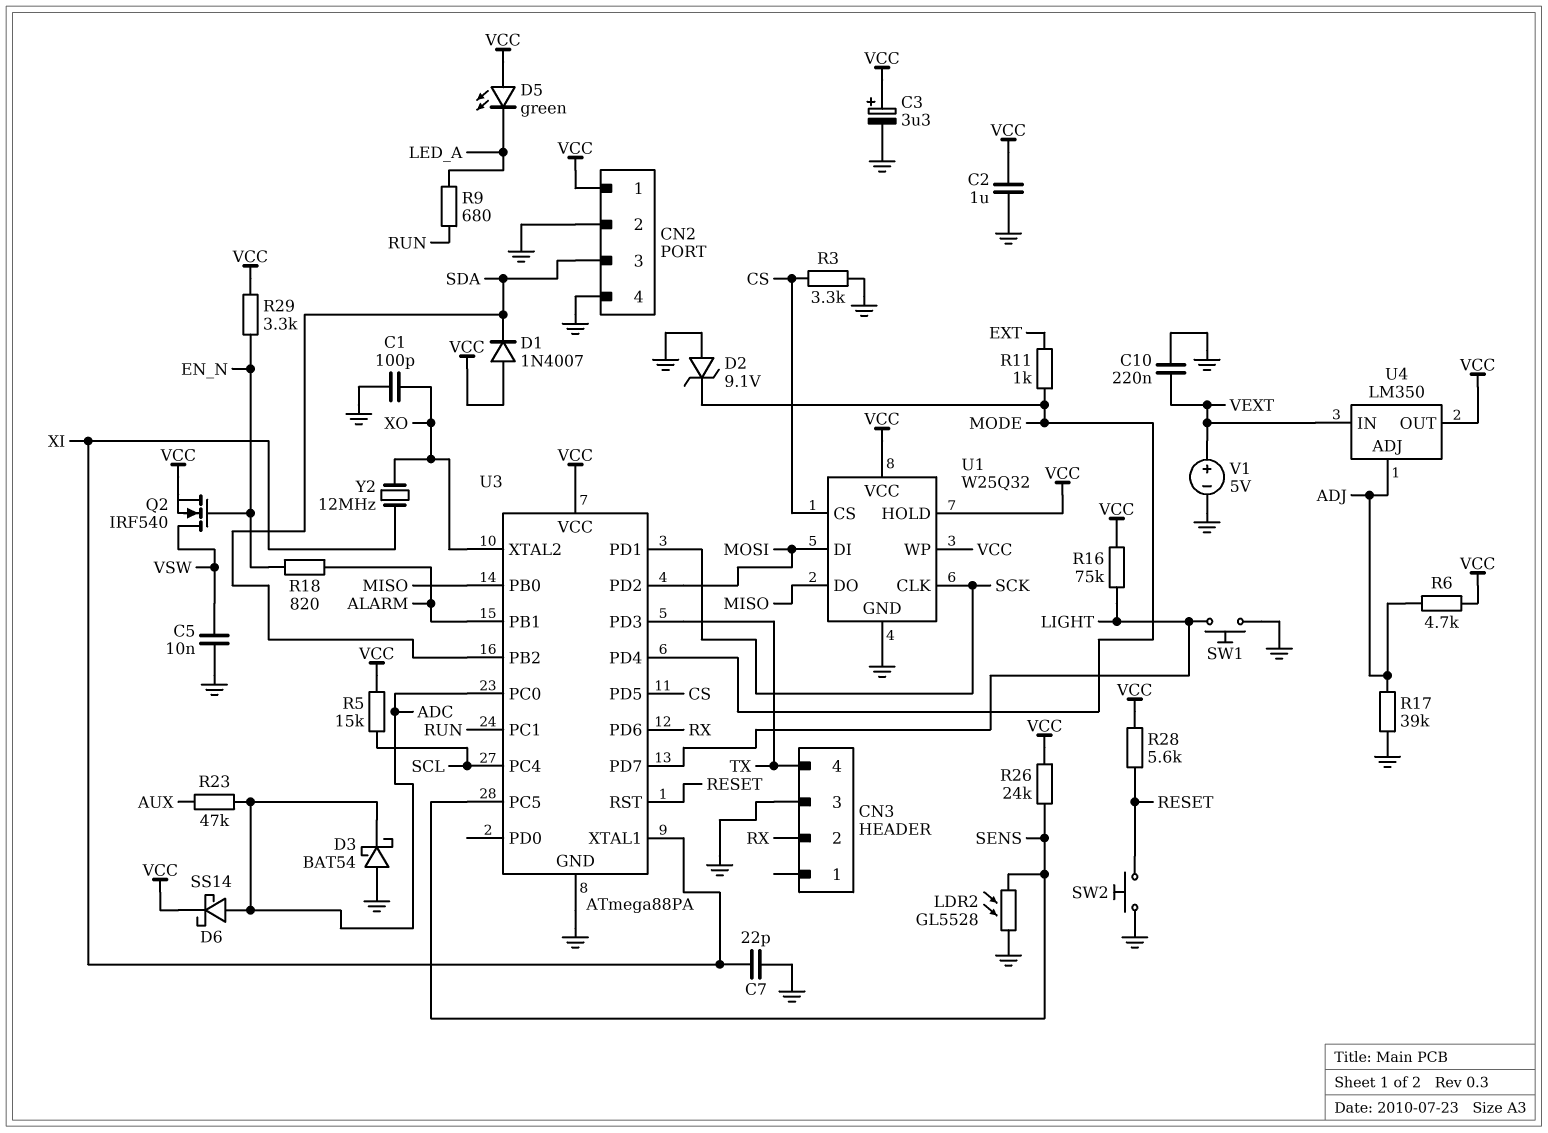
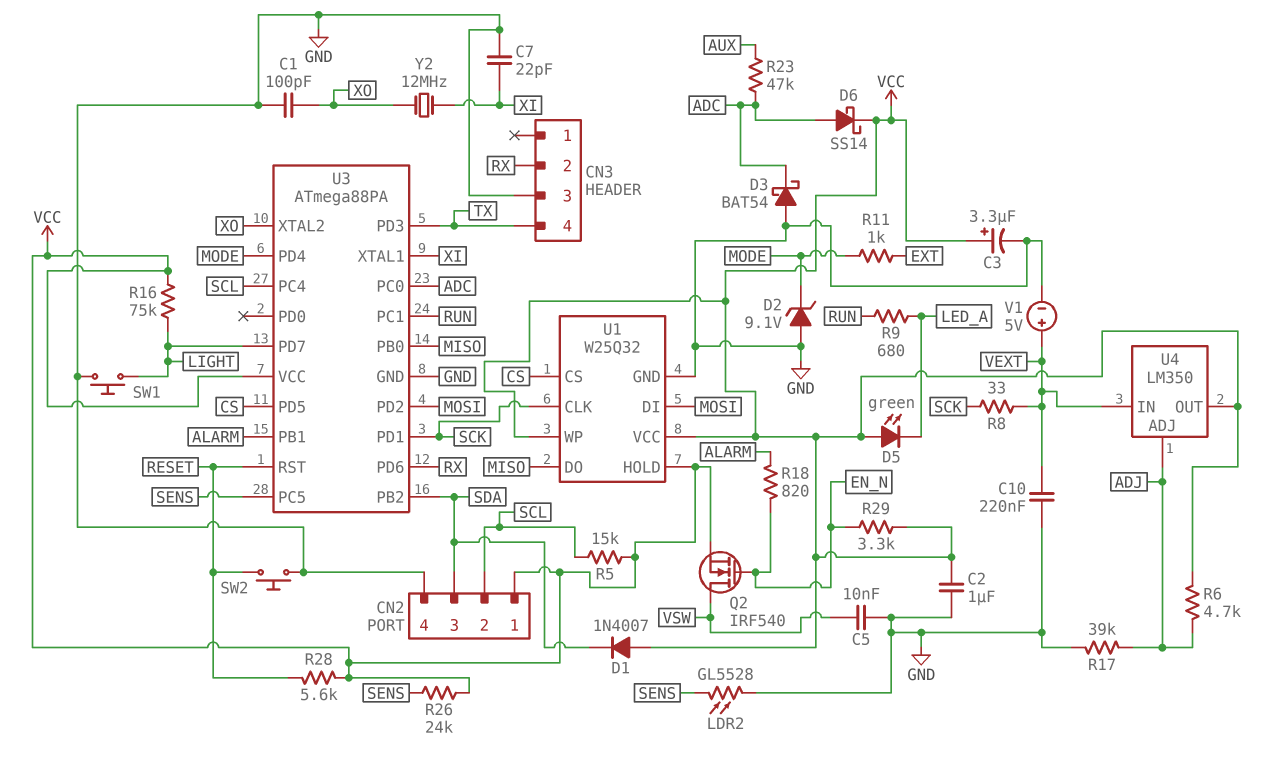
CN2 pin 2: GND -> SCL
R3: 3.3k (CS, GND) -> none
R8: none -> 33 (SCK, VEXT)

